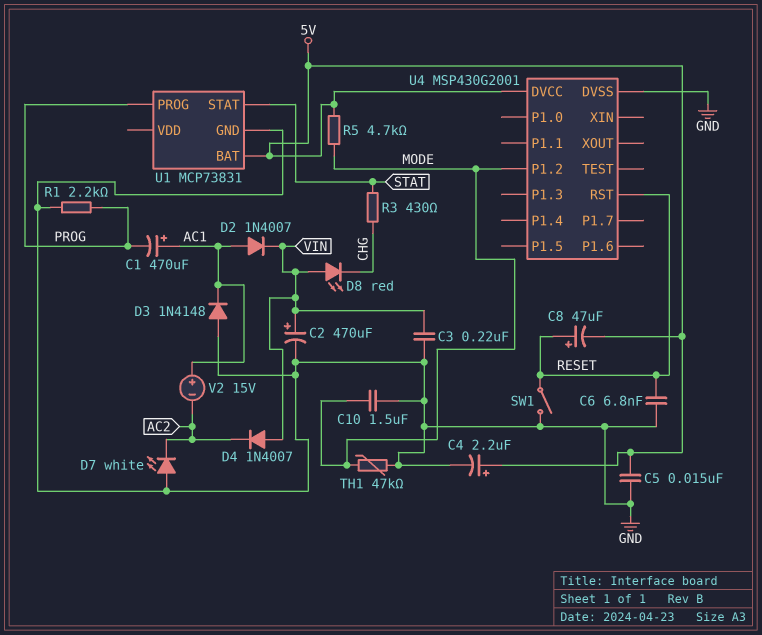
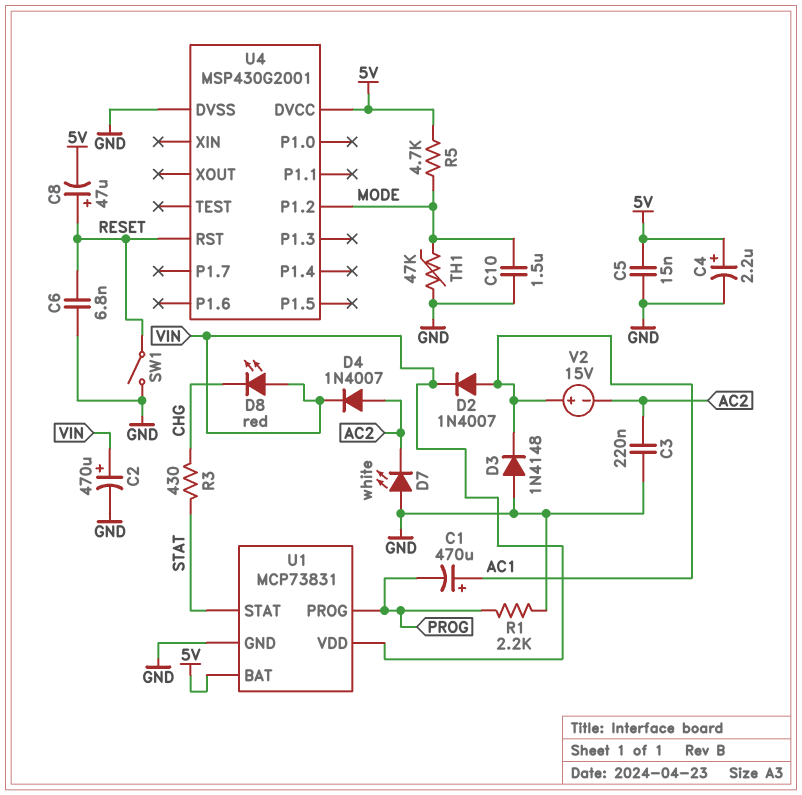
C3: 220nF (GND, VIN) -> 220nF (AC2, GND)
D4: diode 1N4007 (A VIN, K AC2) -> diode 1N4007 (A AC2, K VIN)
U1 pin VDD: none -> VIN

